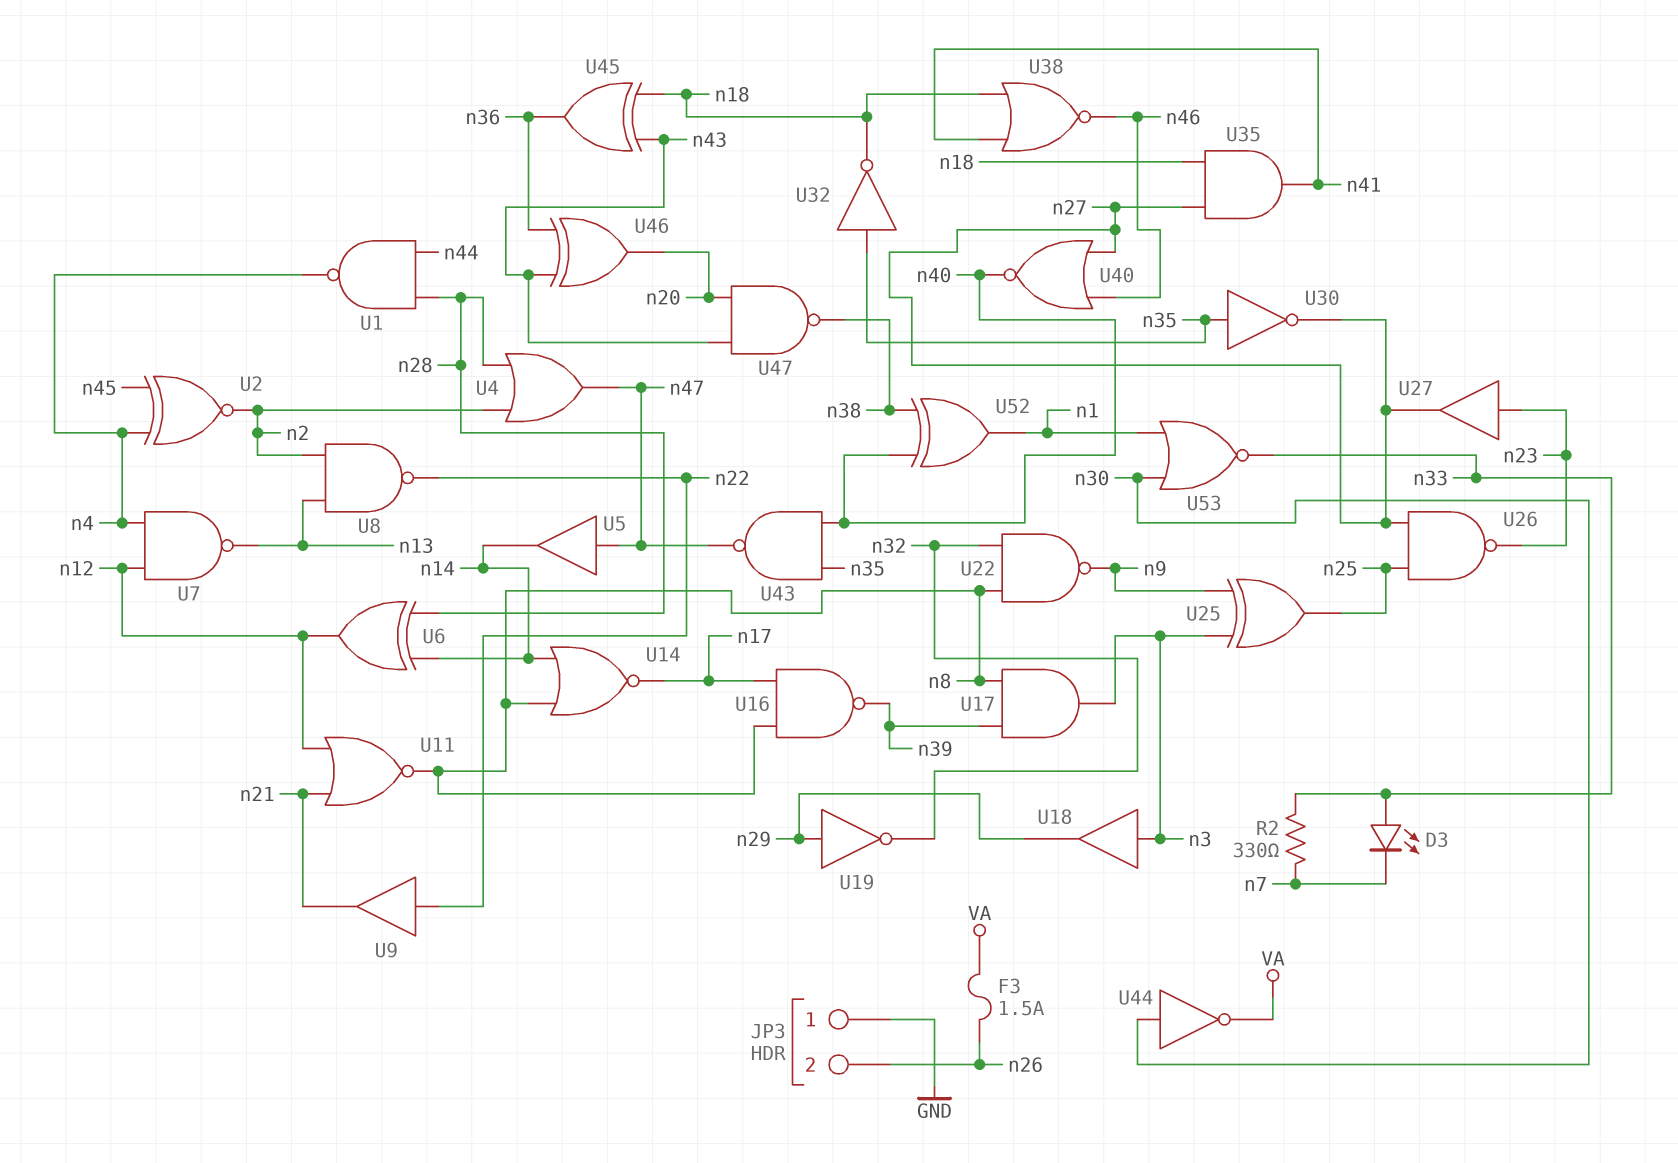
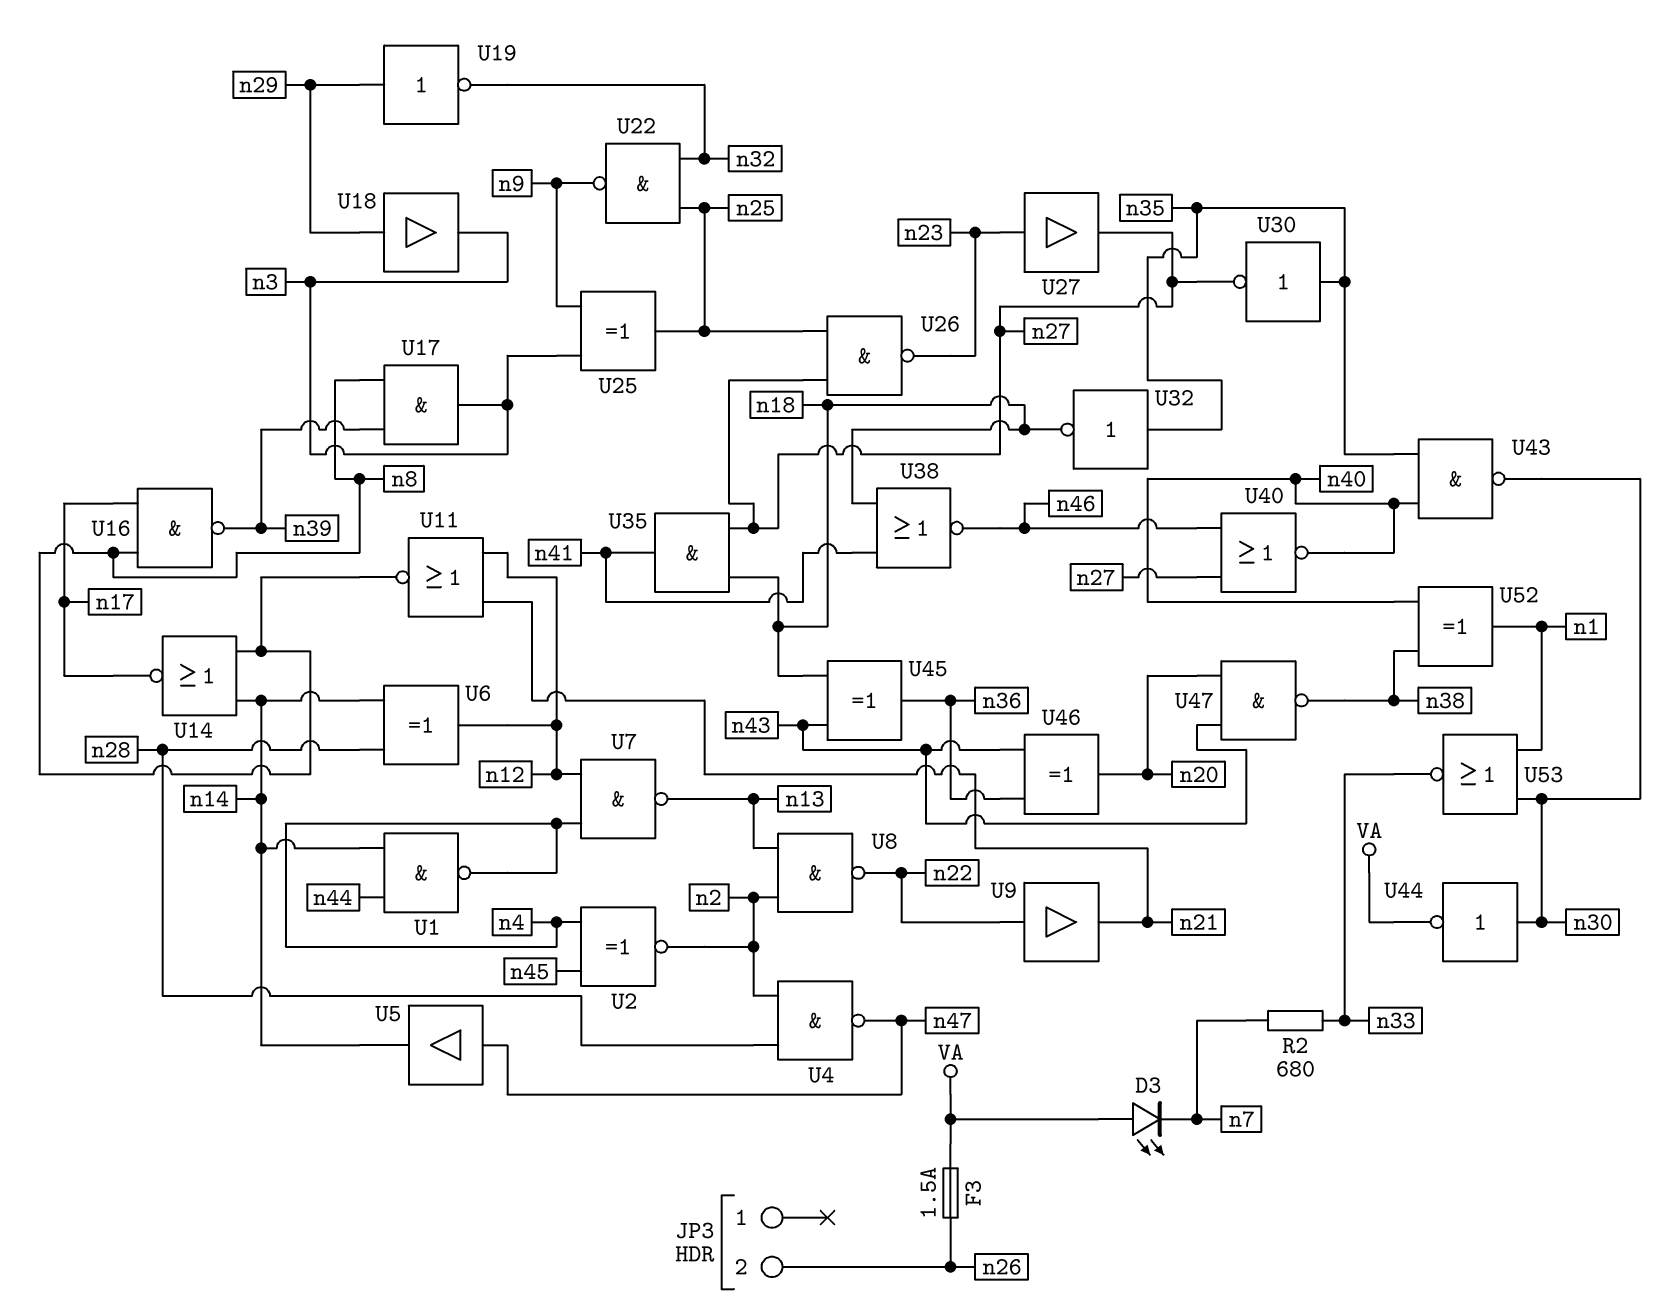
D3: LED (A n33, K n7) -> LED (A VA, K n7)
JP3 pin 1: GND -> none
R2: 330 (n7, n33) -> 680 (n7, n33)
U1: NAND (in n28, in n44, out n4) -> NAND (in n14, in n44, out n4)
U4: OR (in n2, in n28, out n47) -> NAND (in n2, in n28, out n47)
U18: buffer (in n3, out n29) -> buffer (in n29, out n3)
U22: NAND (in n8, in n32, out n9) -> NAND (in n25, in n32, out n9)
U43: NAND (in n35, in n40, out n47) -> NAND (in n35, in n40, out n30)

